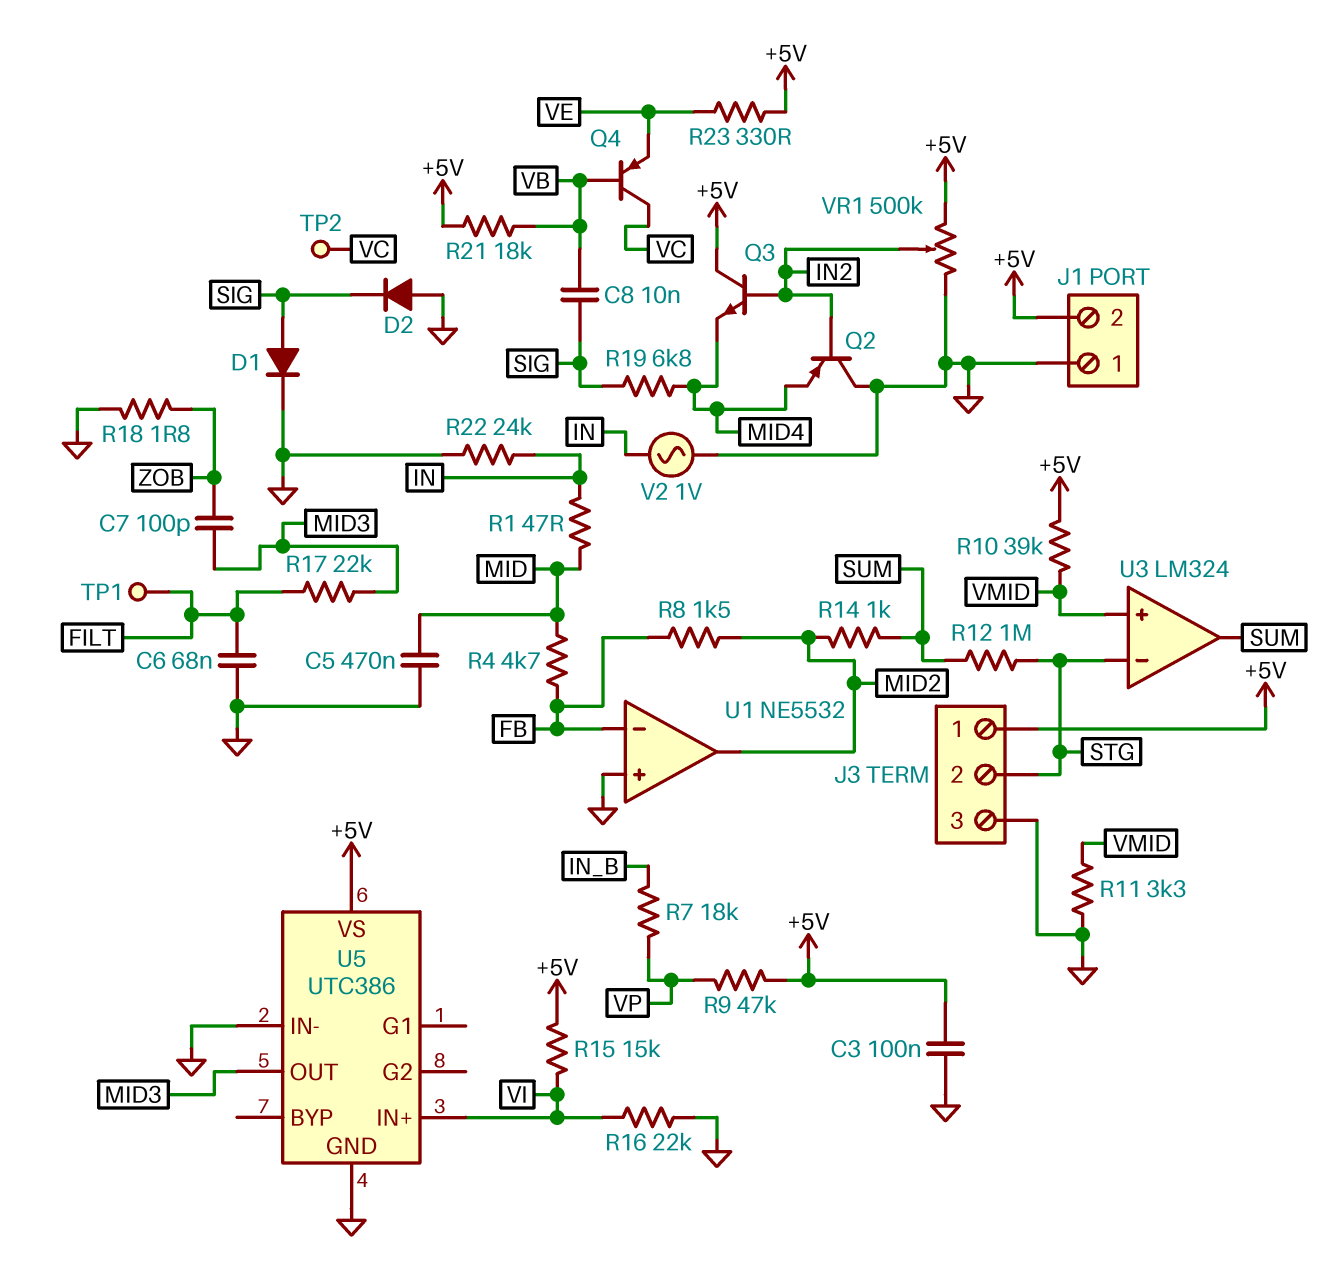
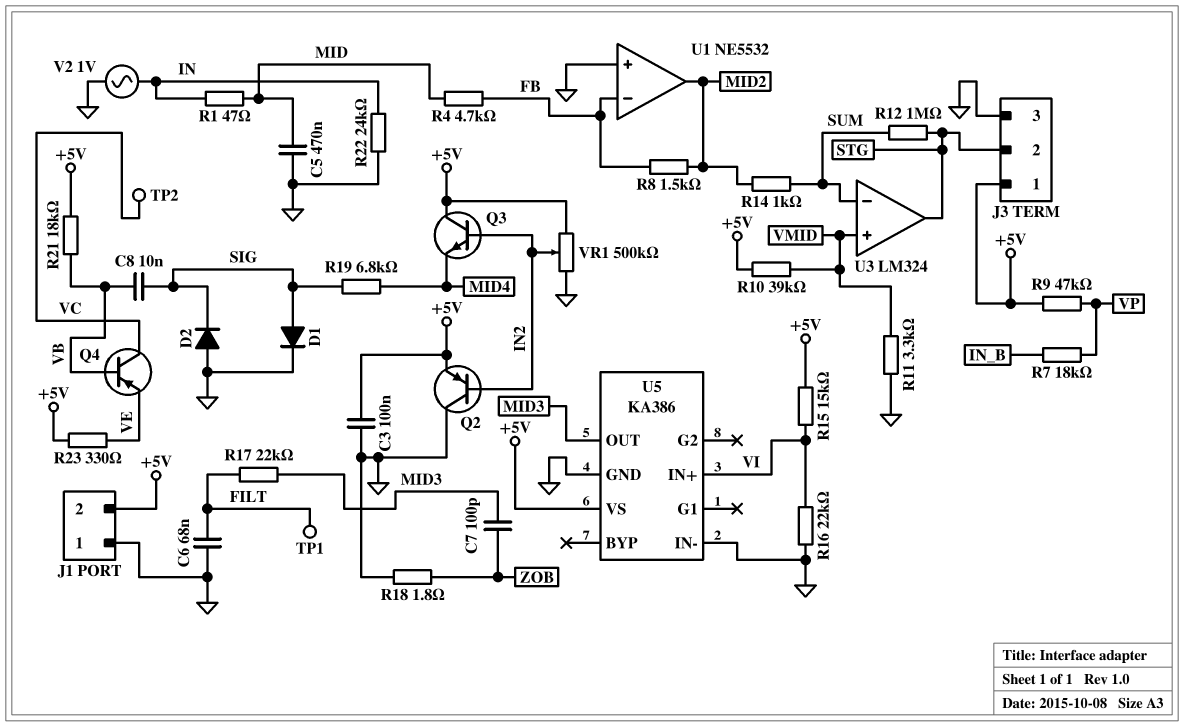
Q2: PNP (B IN2, C GND, E MID4) -> PNP (B IN2, C GND, E +5V)
U3 pin in-: STG -> SUM
U3 pin out: SUM -> STG
U5: UTC386 -> KA386

